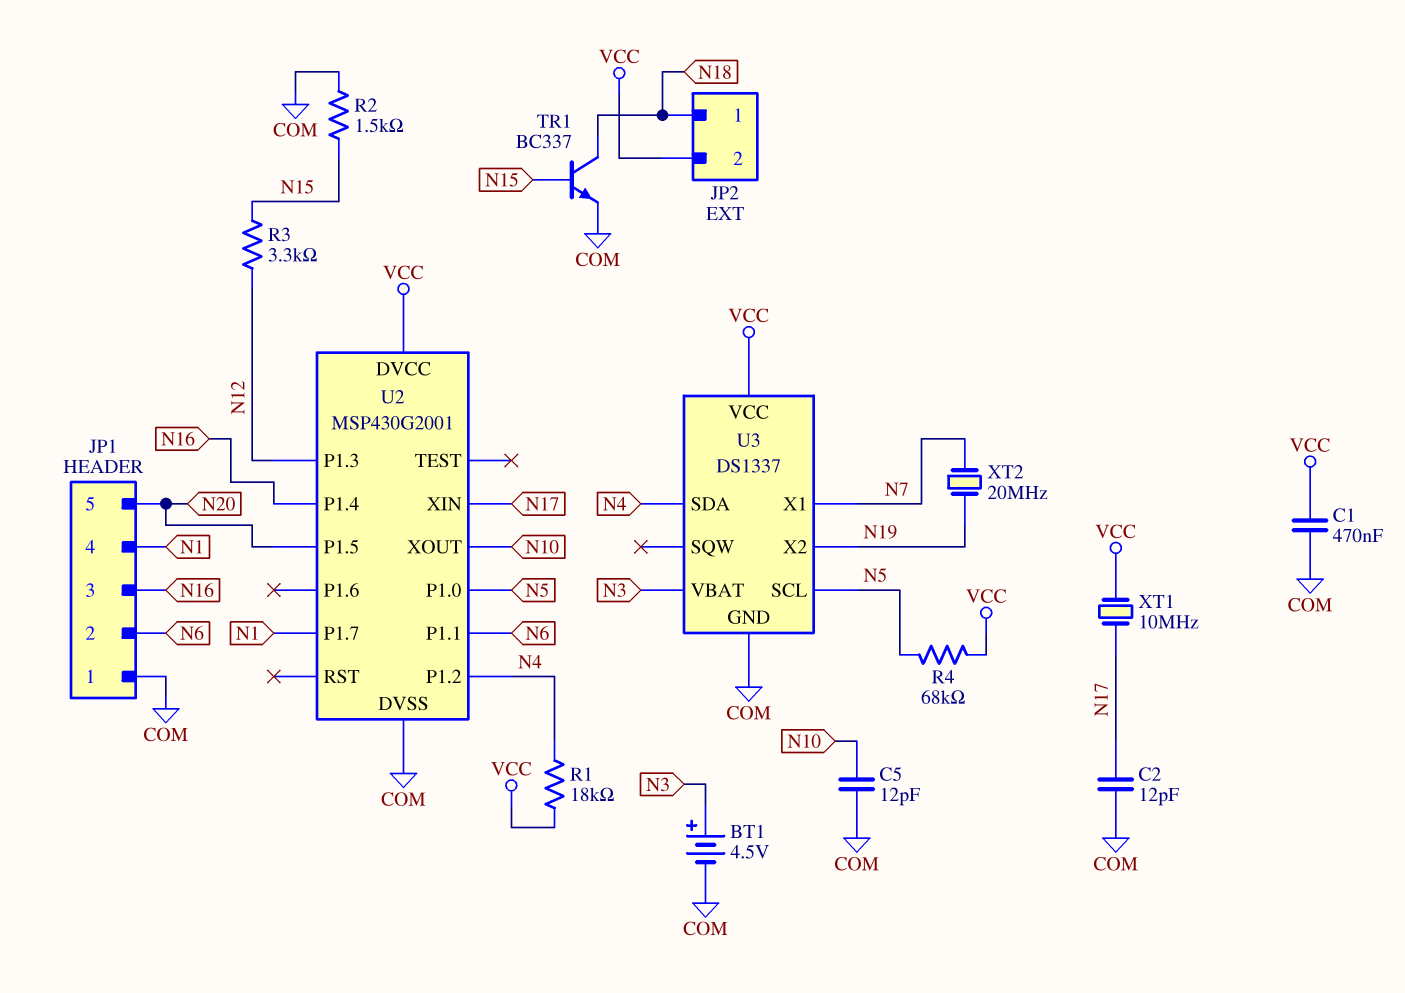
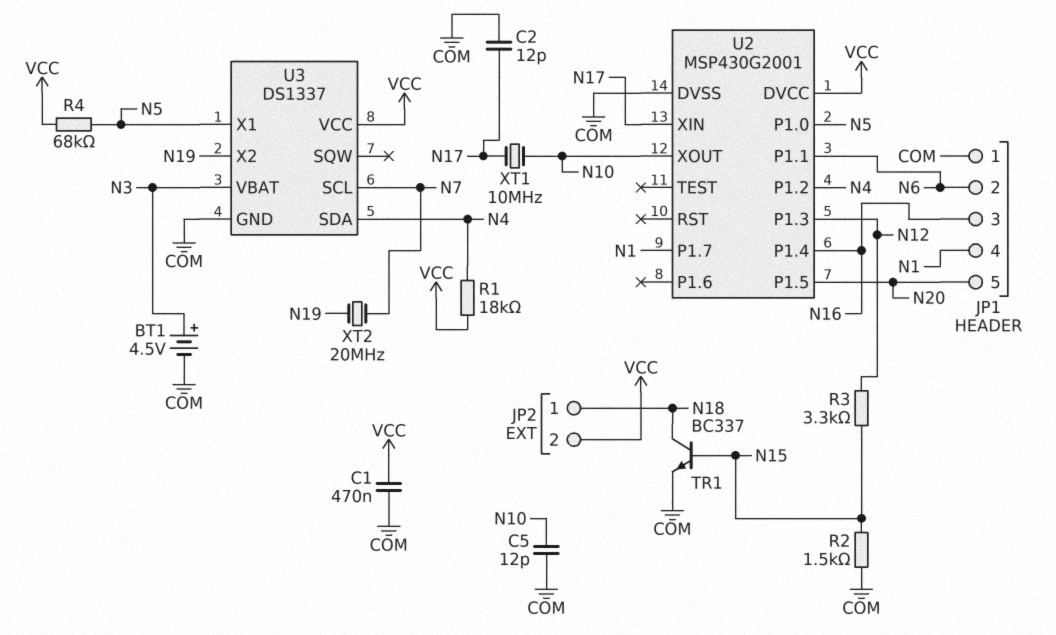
U3 pin SCL: N5 -> N7
U3 pin X1: N7 -> N5
XT1: 10MHz (N17, VCC) -> 10MHz (N10, N17)

